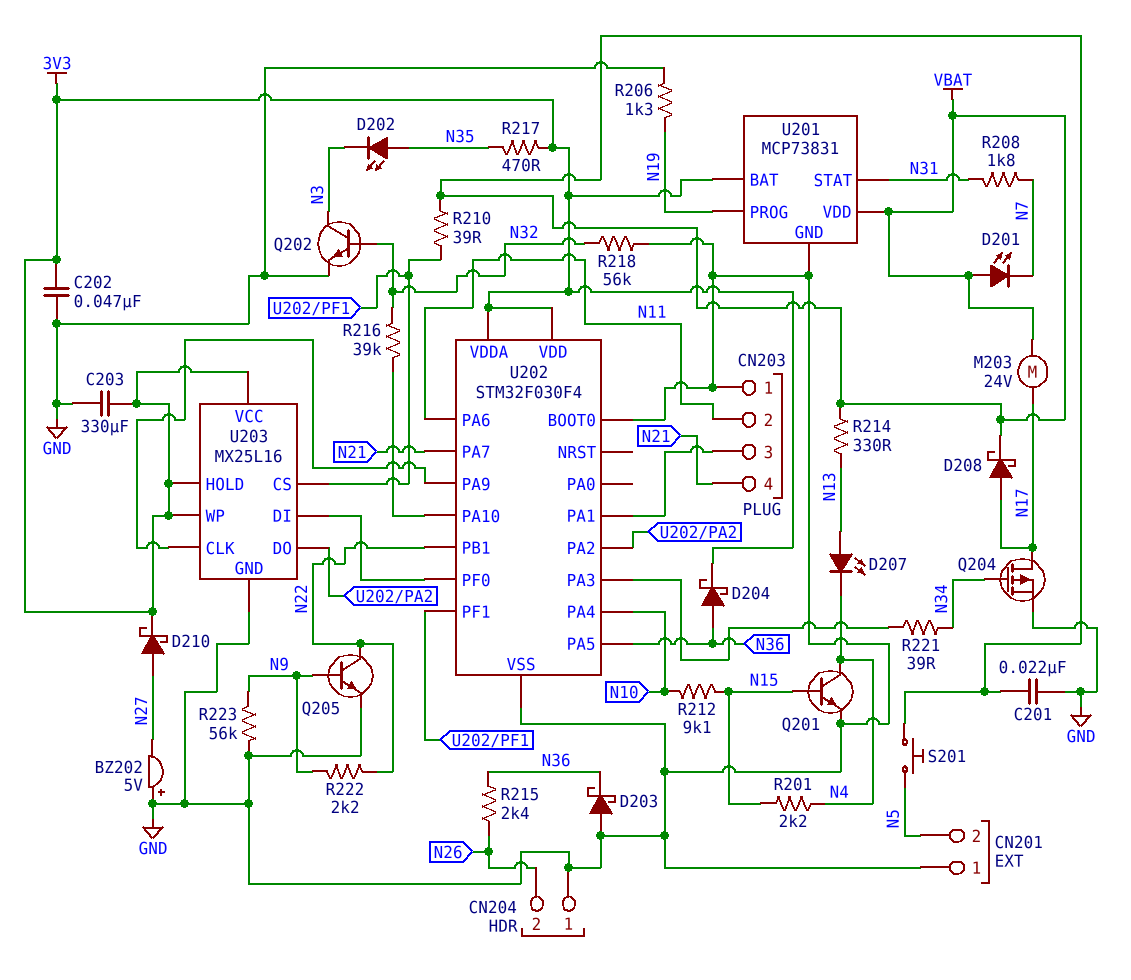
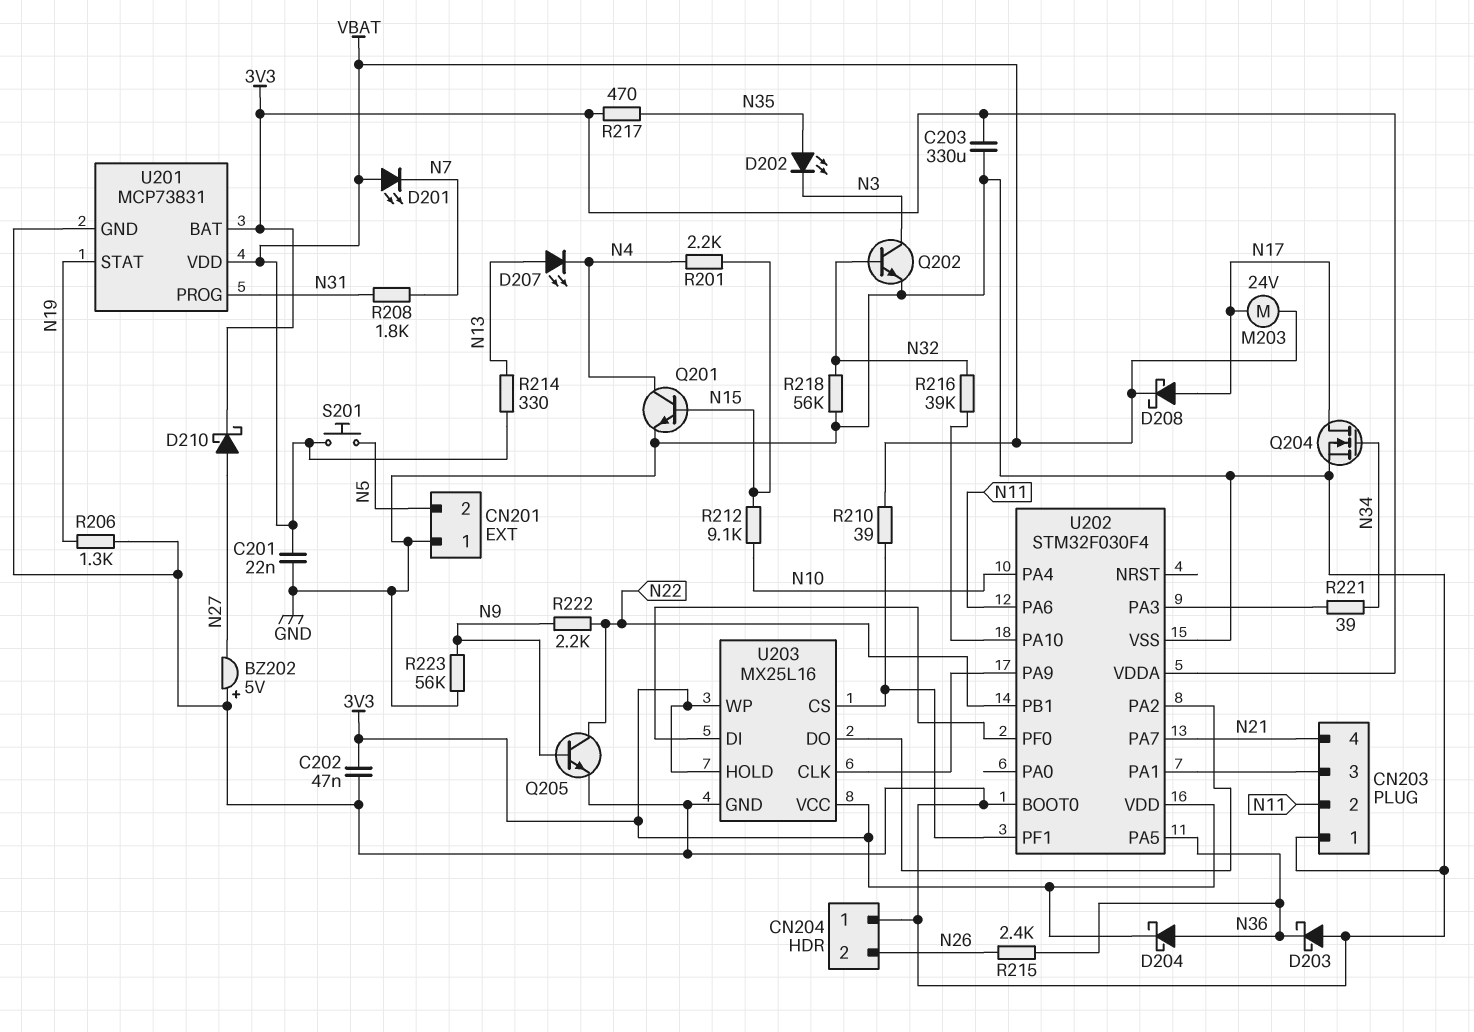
Q204: PMOS (G N34, D N17, S GND) -> NMOS (G N34, D N17, S GND)
U201 pin PROG: N19 -> N31
U201 pin STAT: N31 -> N19

